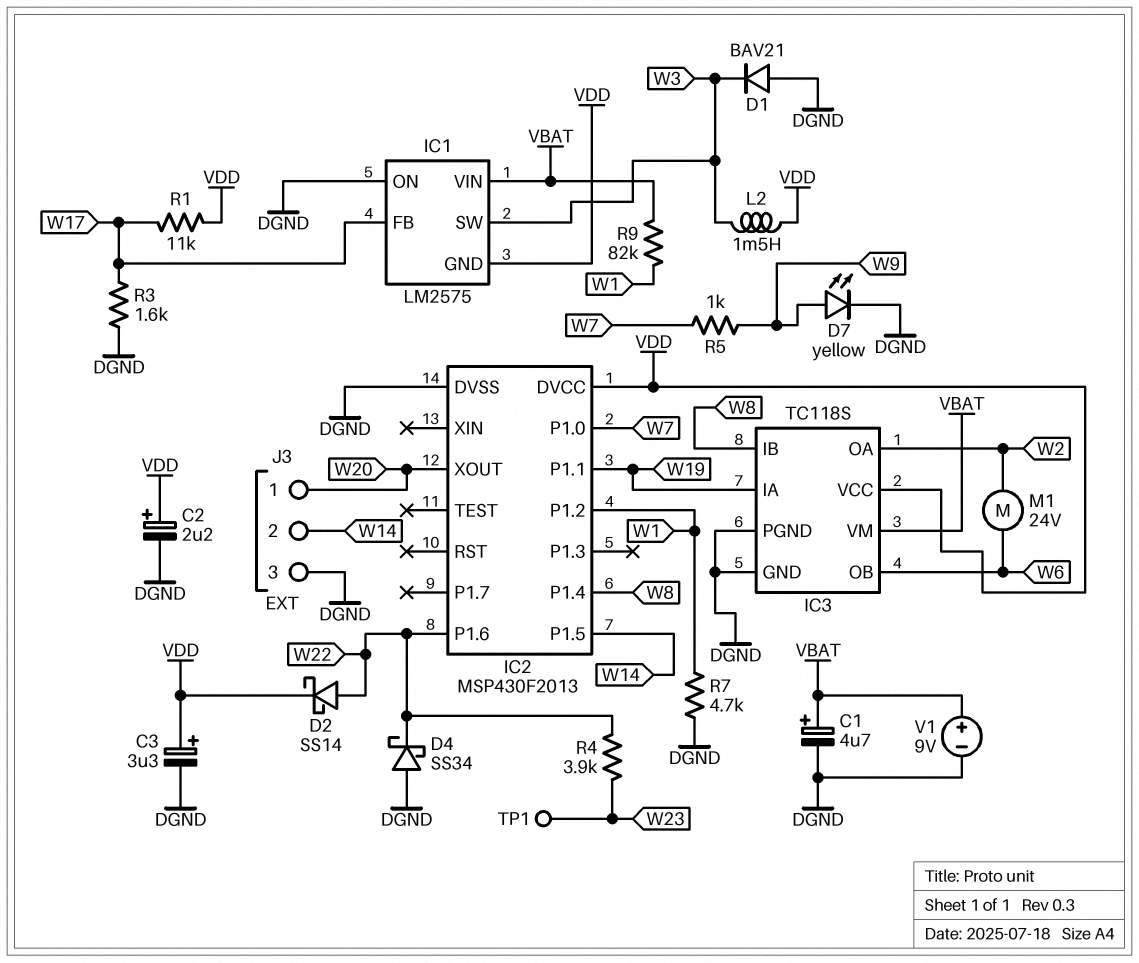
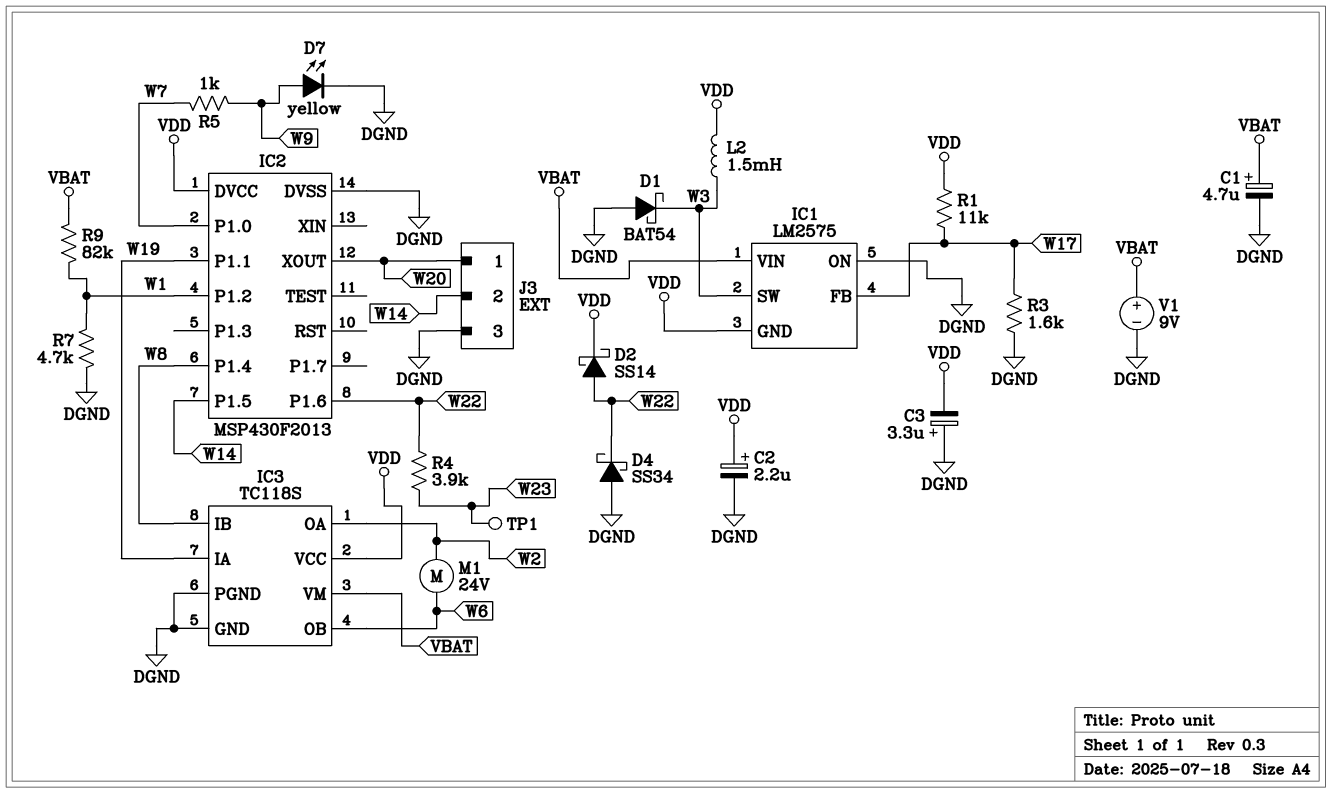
C3: 3.3uF (plus VDD, minus DGND) -> 3.3uF (plus DGND, minus VDD)
D1: diode BAV21 (A DGND, K W3) -> schottky BAT54 (A DGND, K W3)

